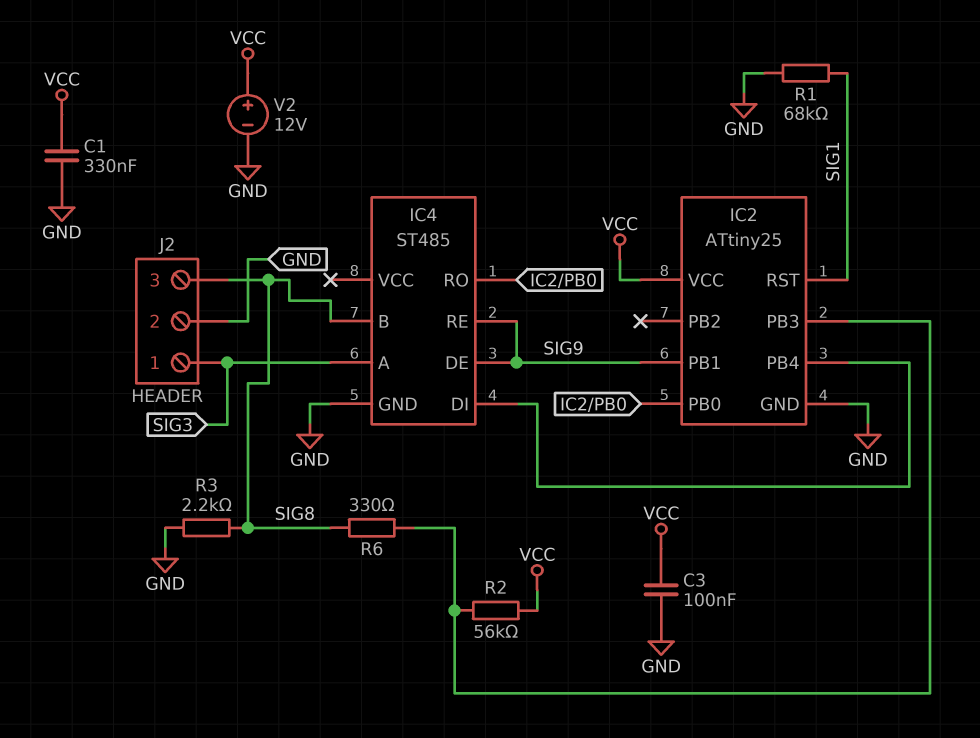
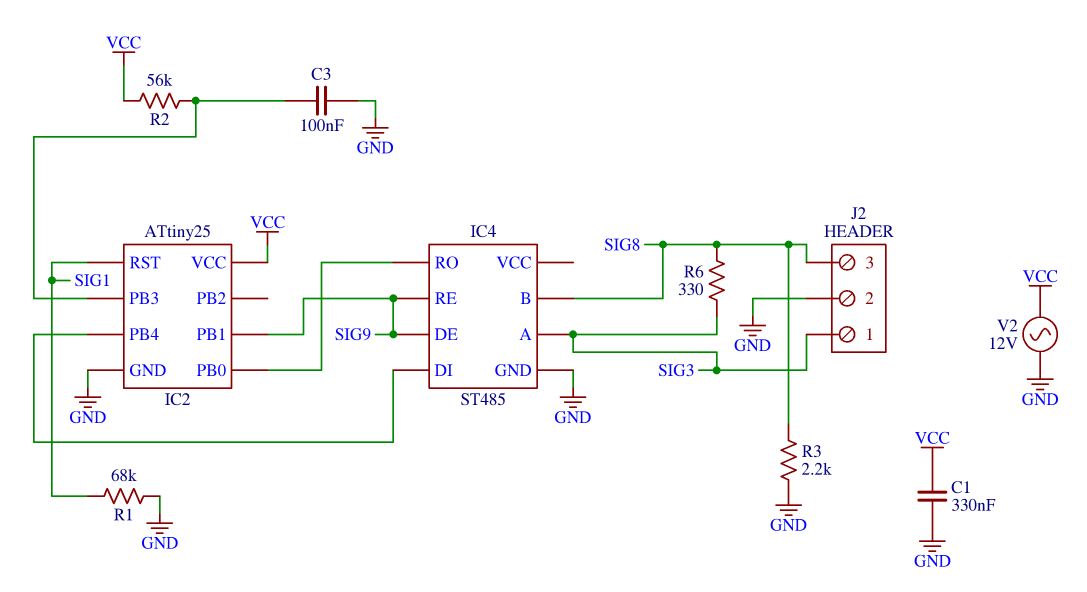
C3: 100nF (GND, VCC) -> 100nF (GND, IC2/PB3)
R6: 330 (IC2/PB3, SIG8) -> 330 (SIG3, SIG8)
V2: 12V (plus VCC, minus GND) -> AC 12V (GND, VCC)

